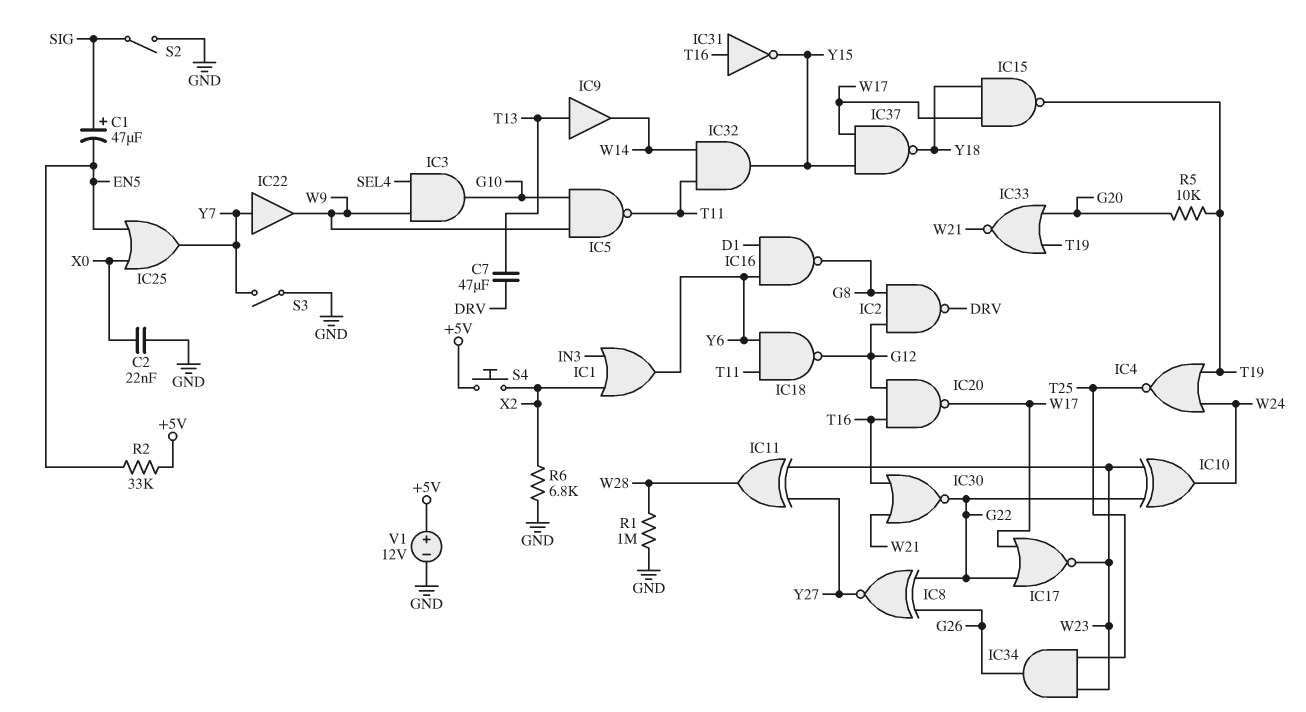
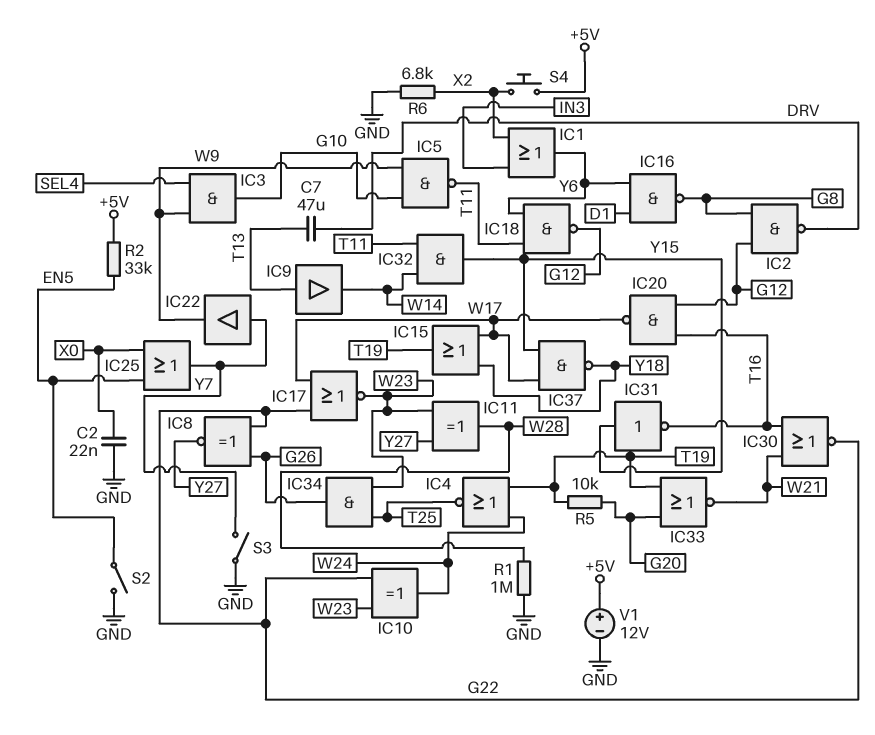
C1: 47uF (plus SIG, minus EN5) -> none
IC15: NAND (in W17, in Y18, out T19) -> OR (in W17, in Y18, out T19)
IC31: NOT (in T16, out Y15) -> NOT (in Y15, out T16)
S2: switch (GND, SIG) -> switch (EN5, GND)

